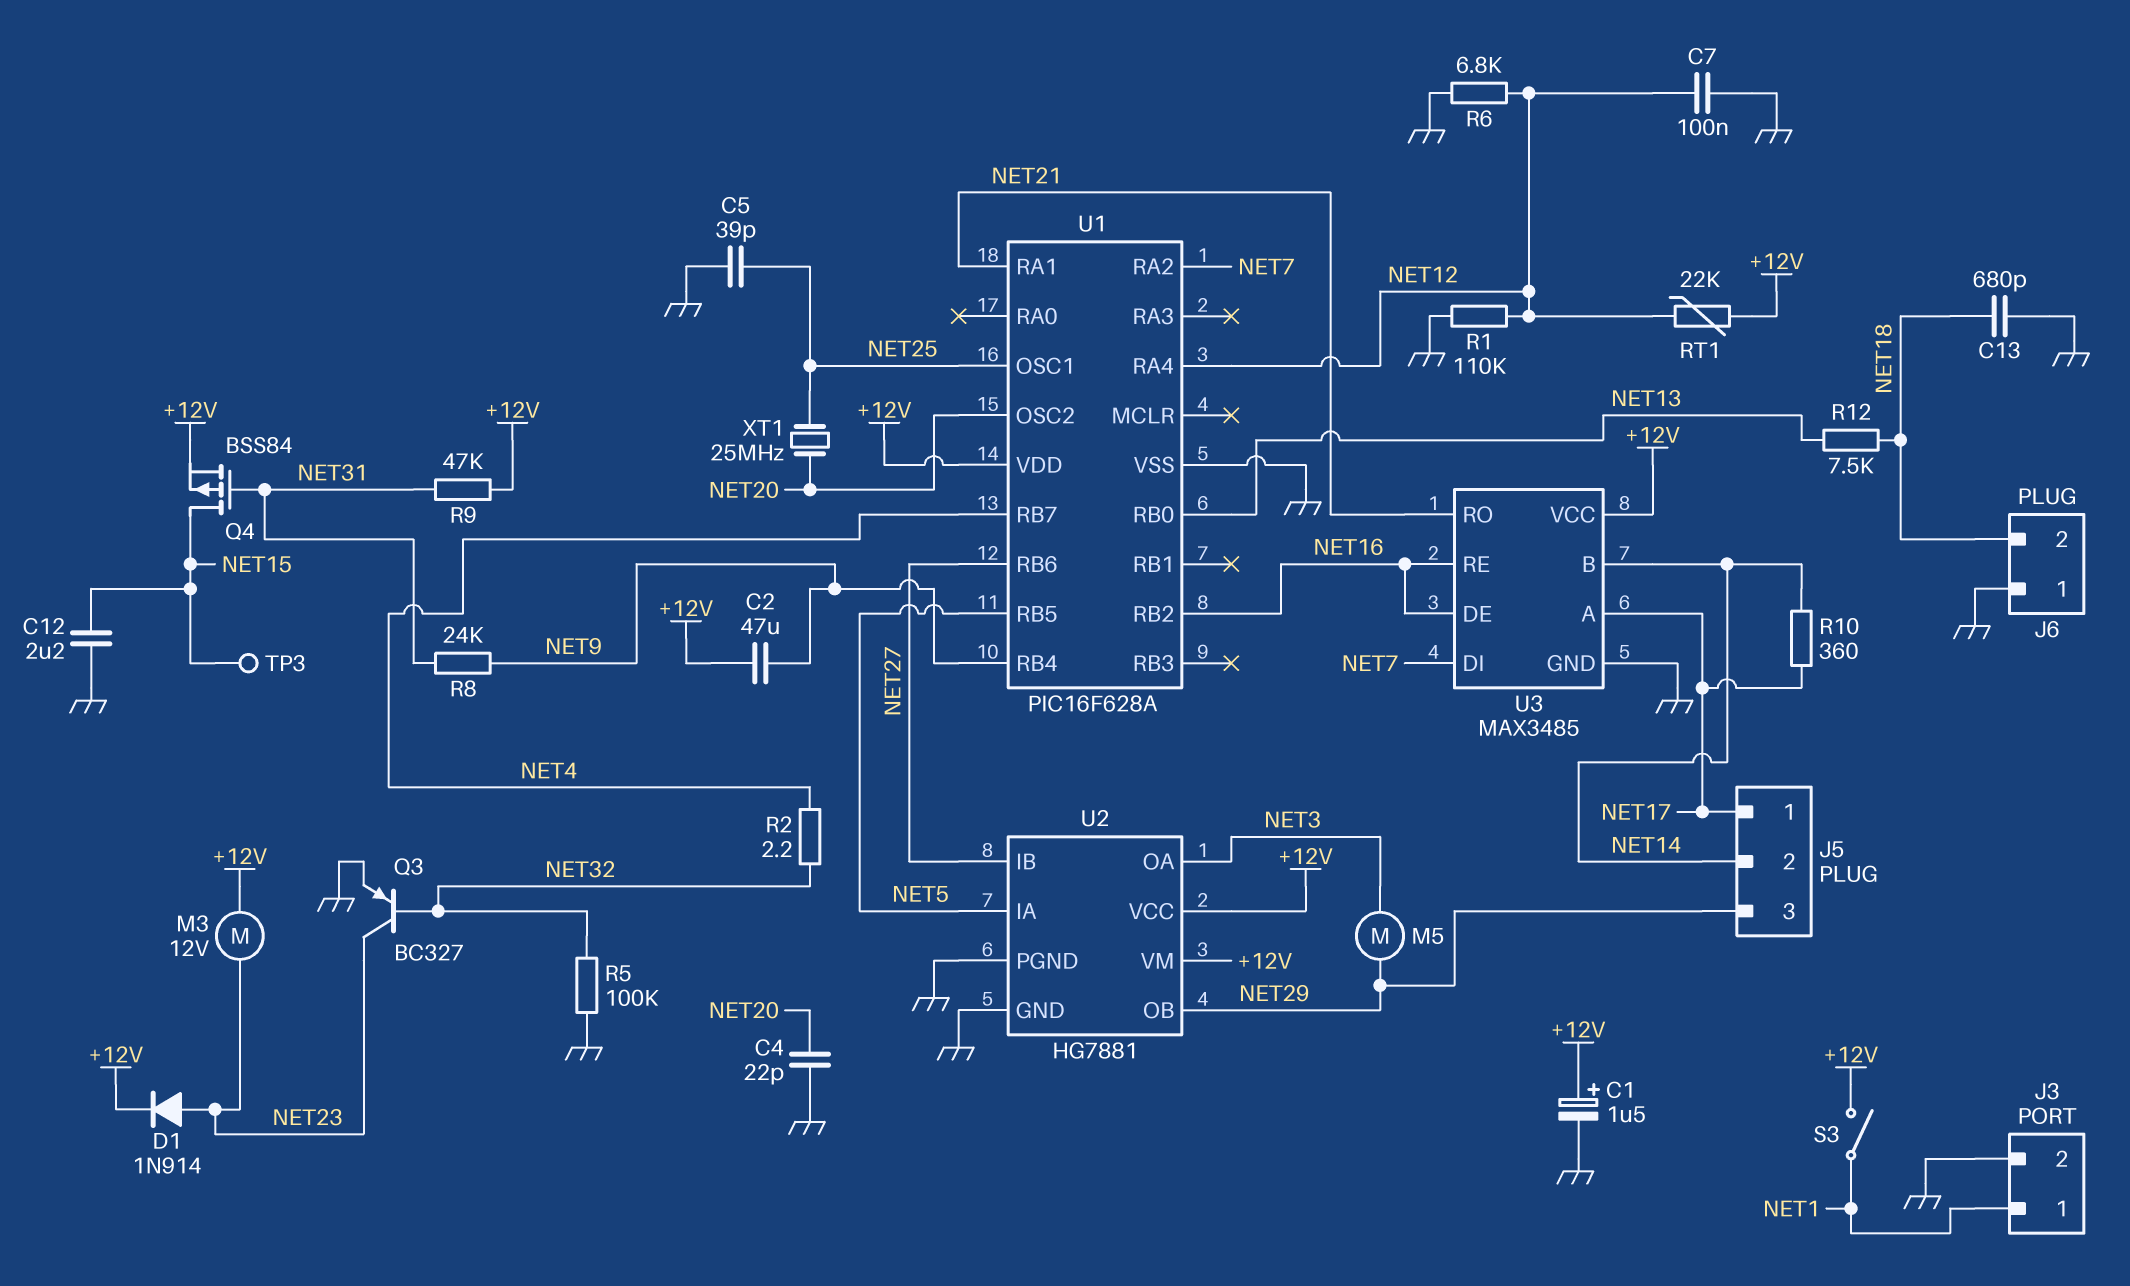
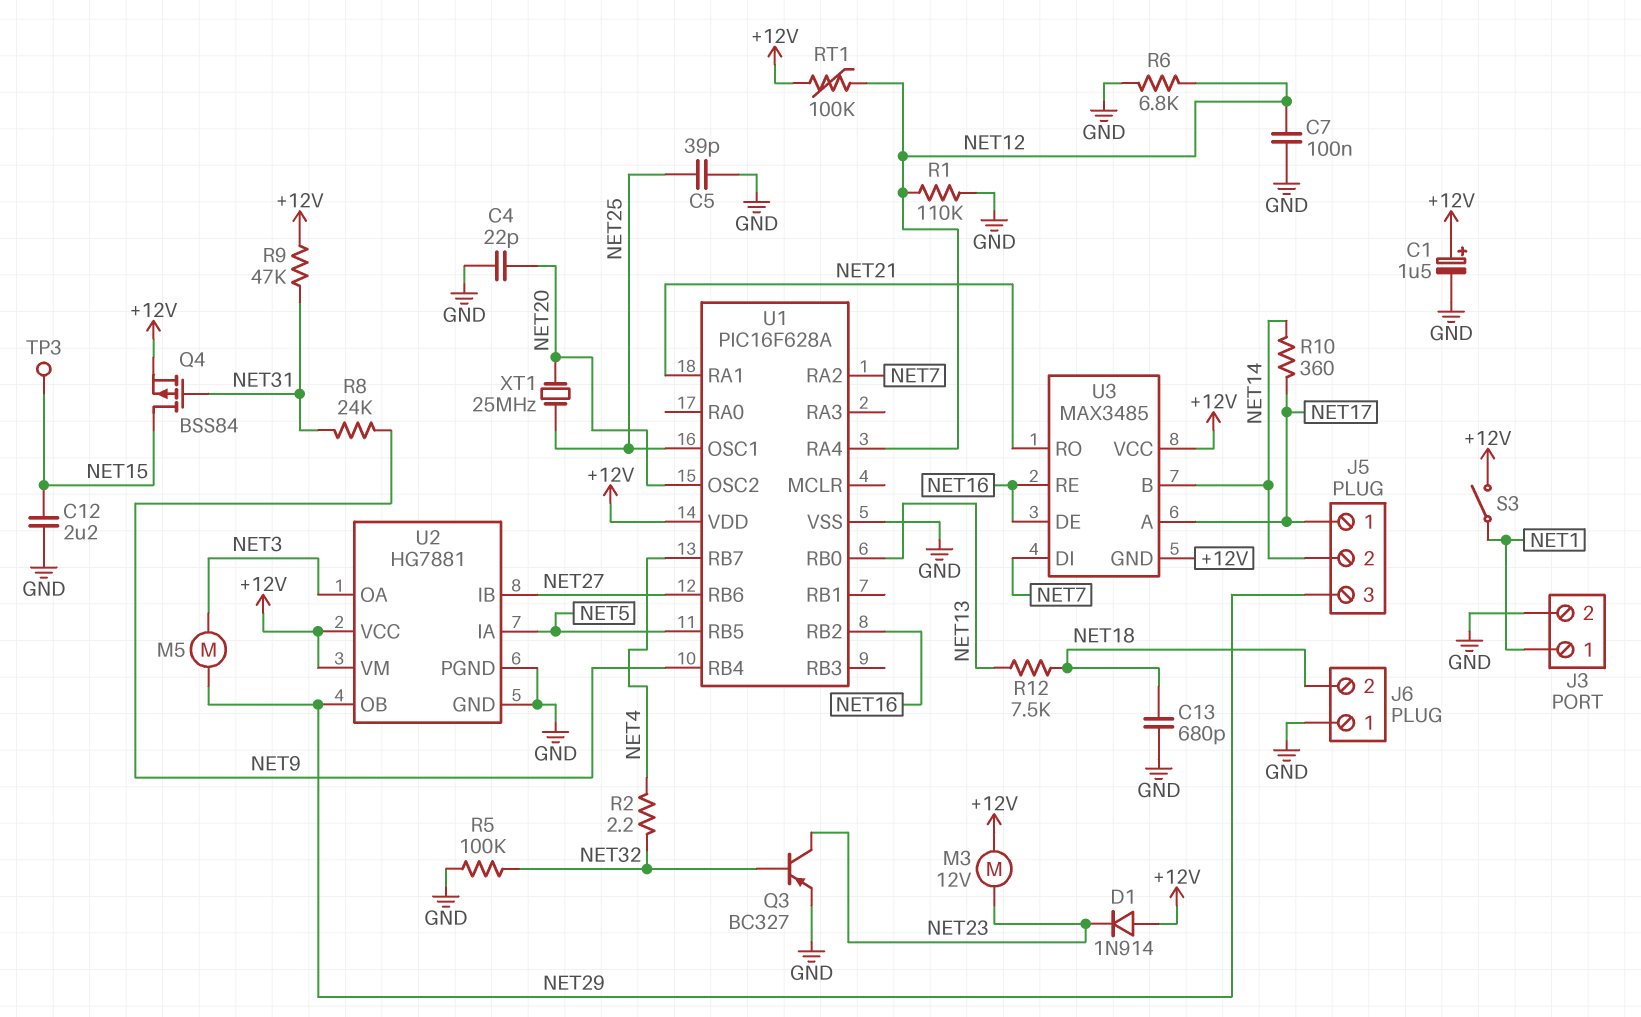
C2: 47uF (+12V, NET9) -> none
D1: diode 1N914 (A NET23, K +12V) -> diode 1N914 (A +12V, K NET23)
RT1: 22k (+12V, NET12) -> 100k (+12V, NET12)
U3 pin GND: GND -> +12V

